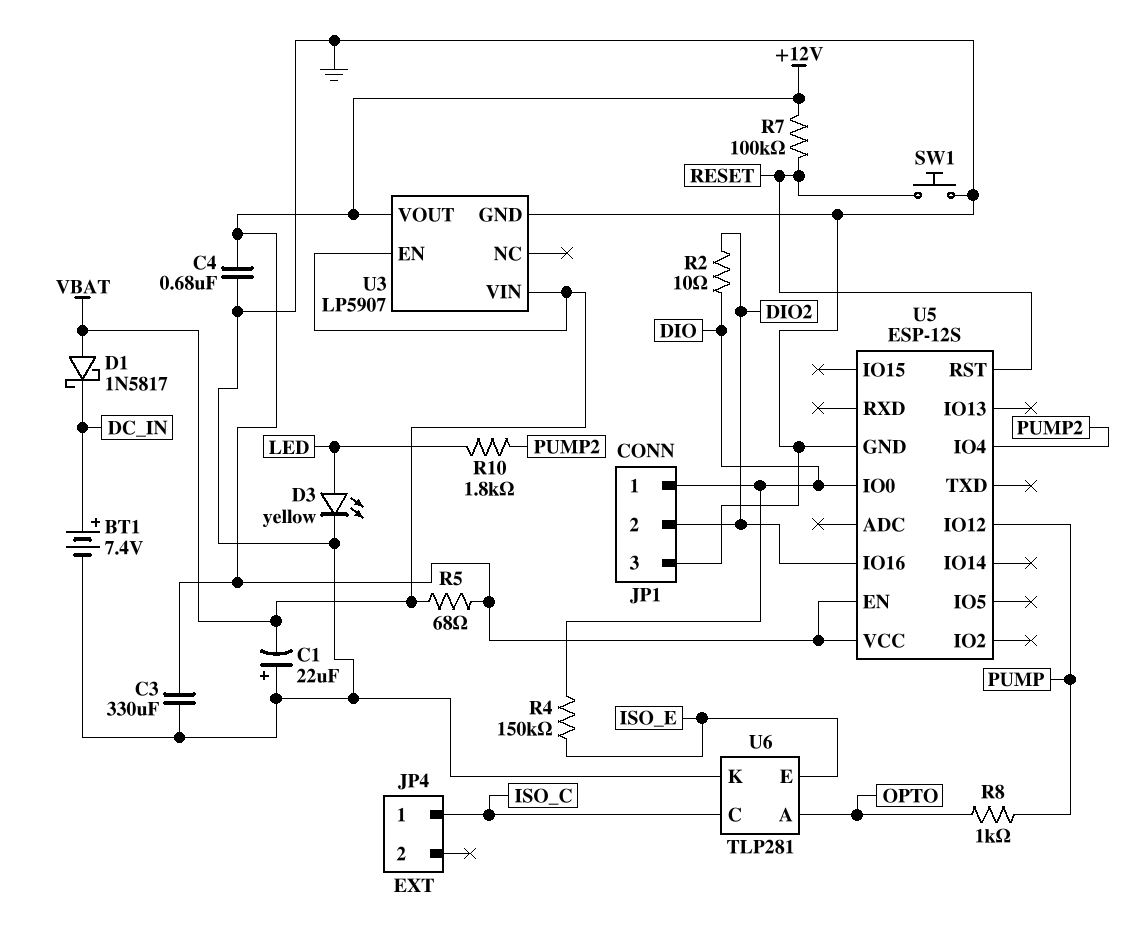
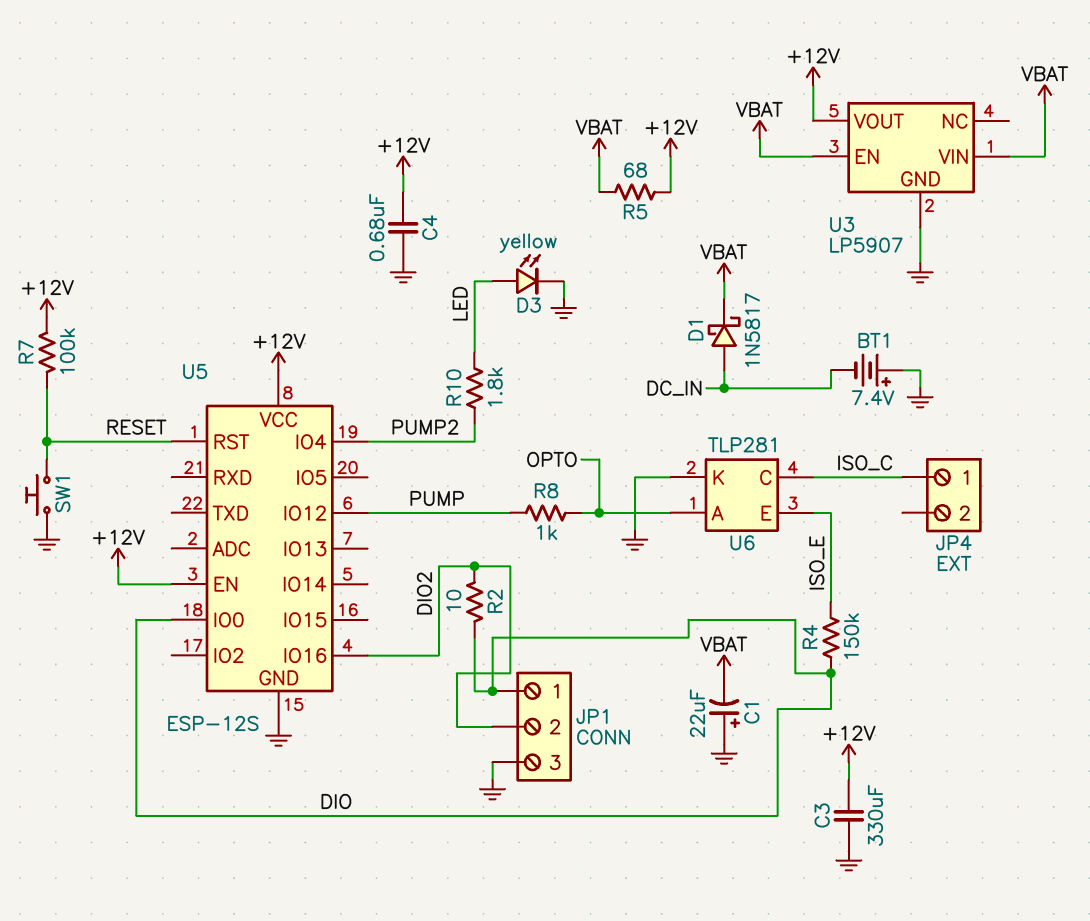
BT1: 7.4V (plus DC_IN, minus GND) -> 7.4V (plus GND, minus DC_IN)
D1: schottky 1N5817 (A VBAT, K DC_IN) -> schottky 1N5817 (A DC_IN, K VBAT)

